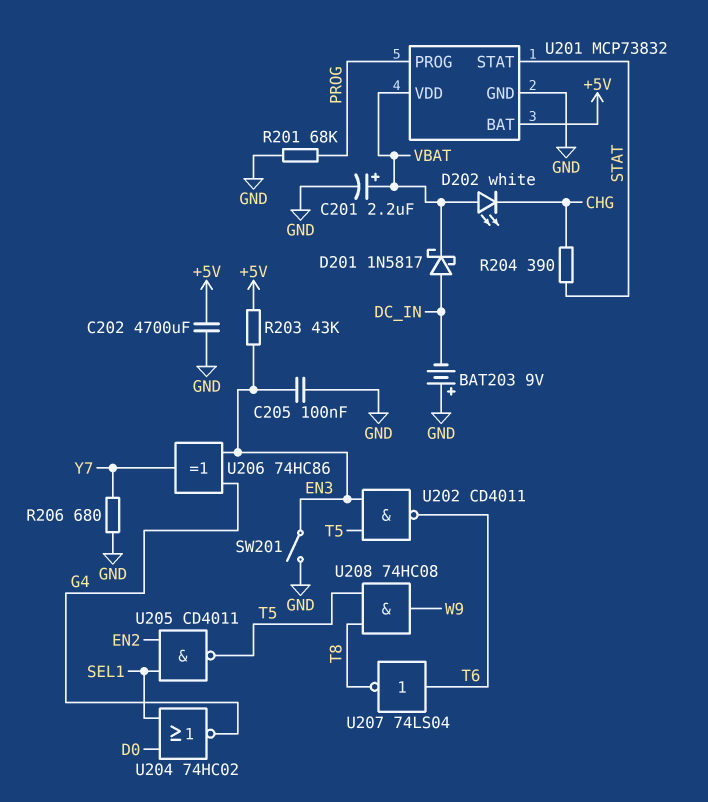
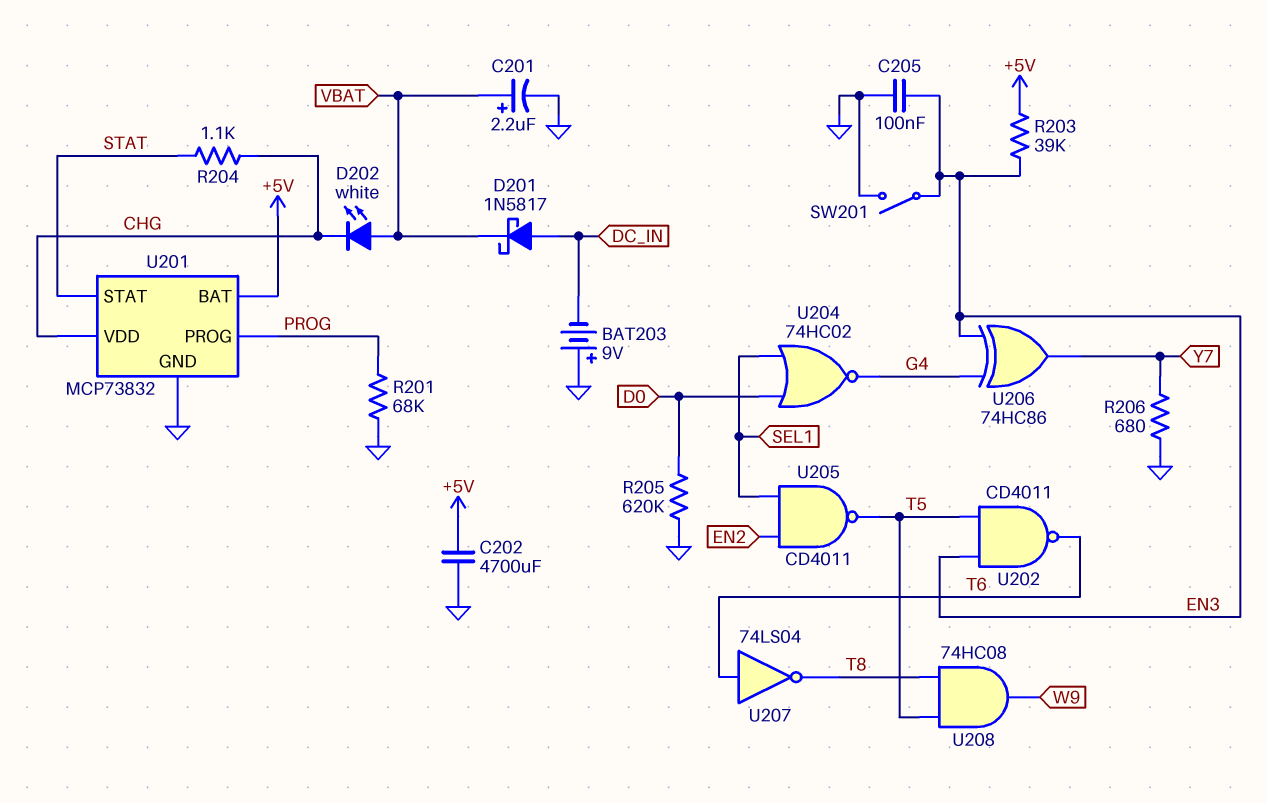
R203: 43k (+5V, EN3) -> 39k (+5V, EN3)
R204: 390 (CHG, STAT) -> 1.1k (CHG, STAT)
R205: none -> 620k (D0, GND)
U201 pin VDD: VBAT -> CHG

